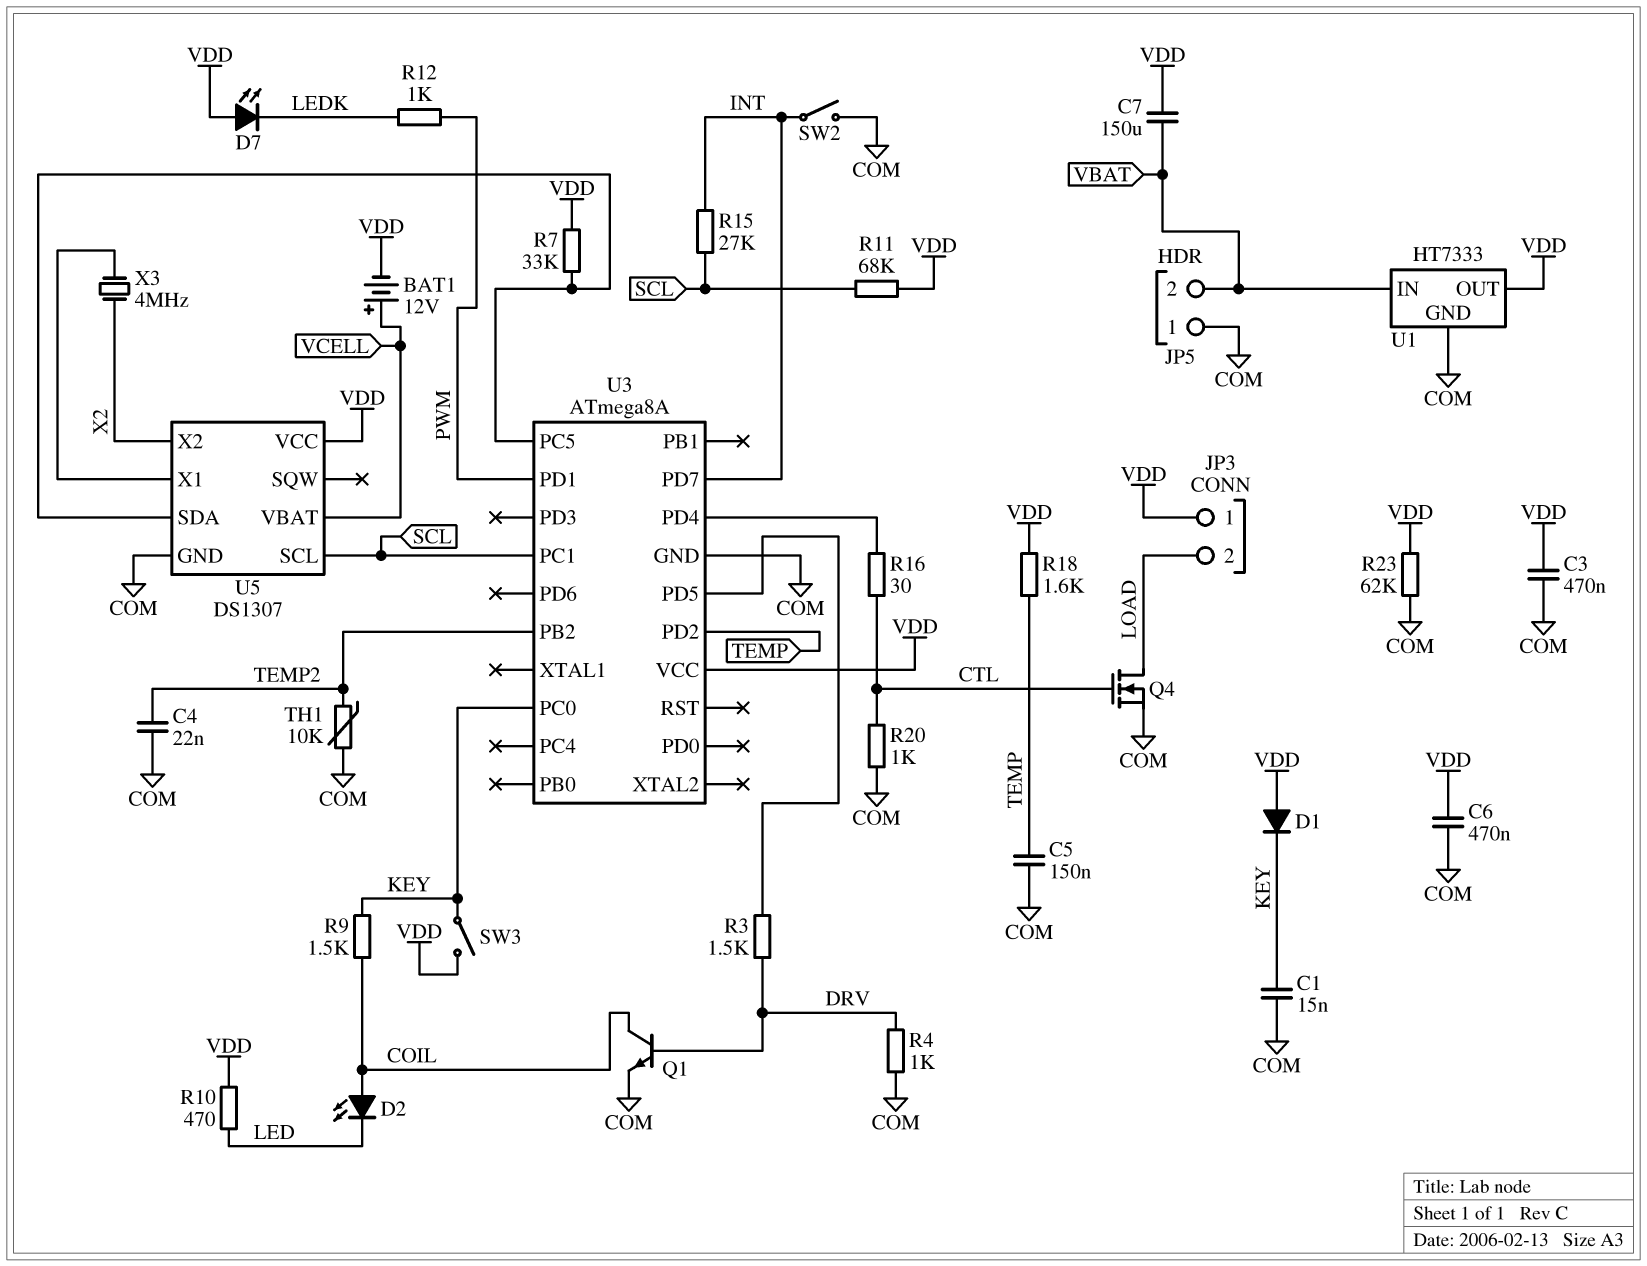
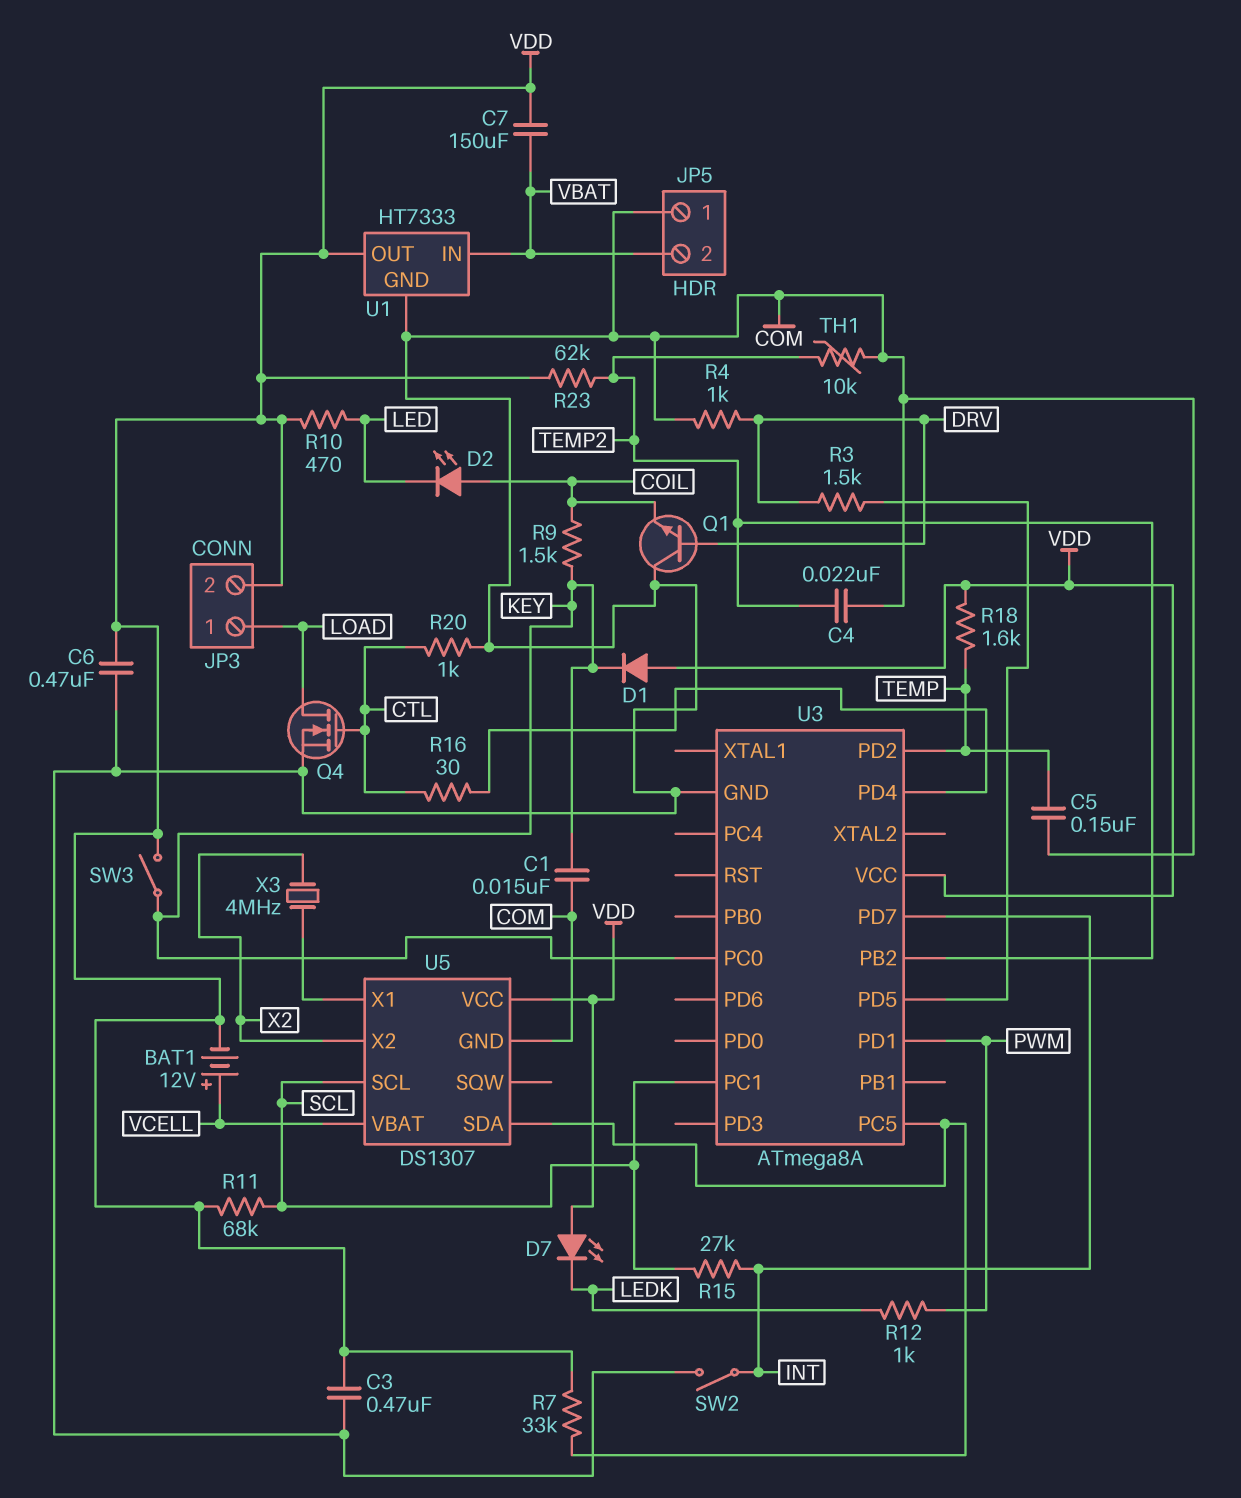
JP3 pin 1: VDD -> LOAD
JP3 pin 2: LOAD -> VDD
Q1: NPN (B DRV, C COIL, E COM) -> NPN (B DRV, C COM, E COIL)
R23: 62k (COM, VDD) -> 62k (TEMP2, VDD)

